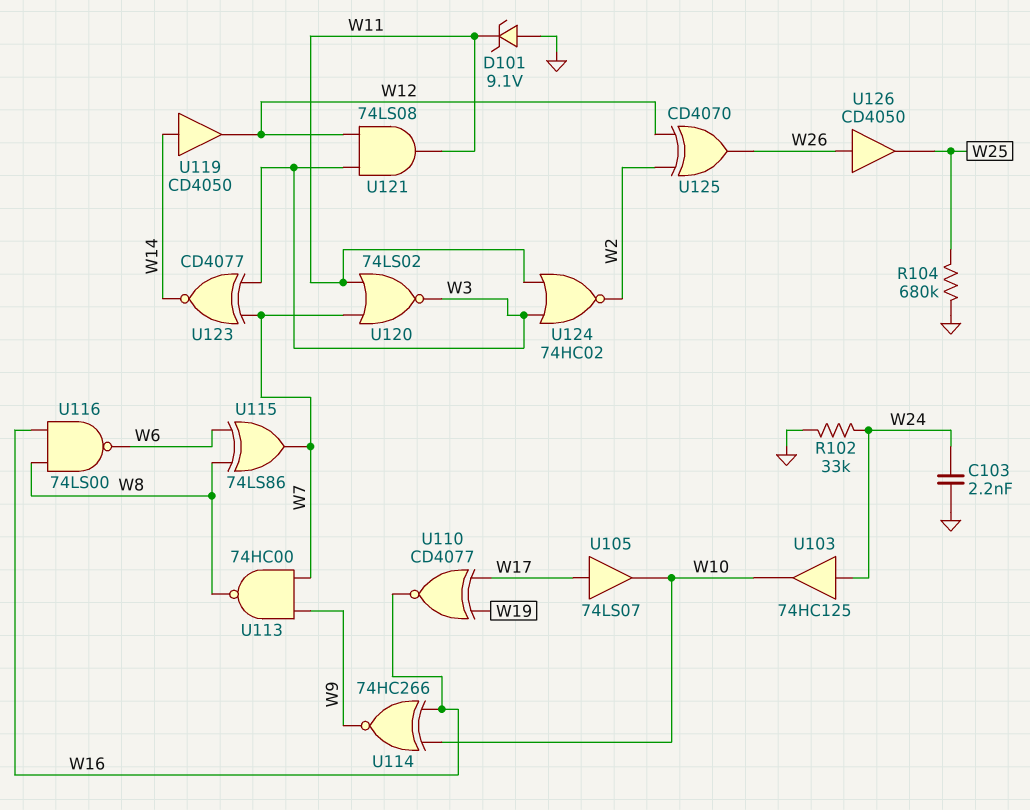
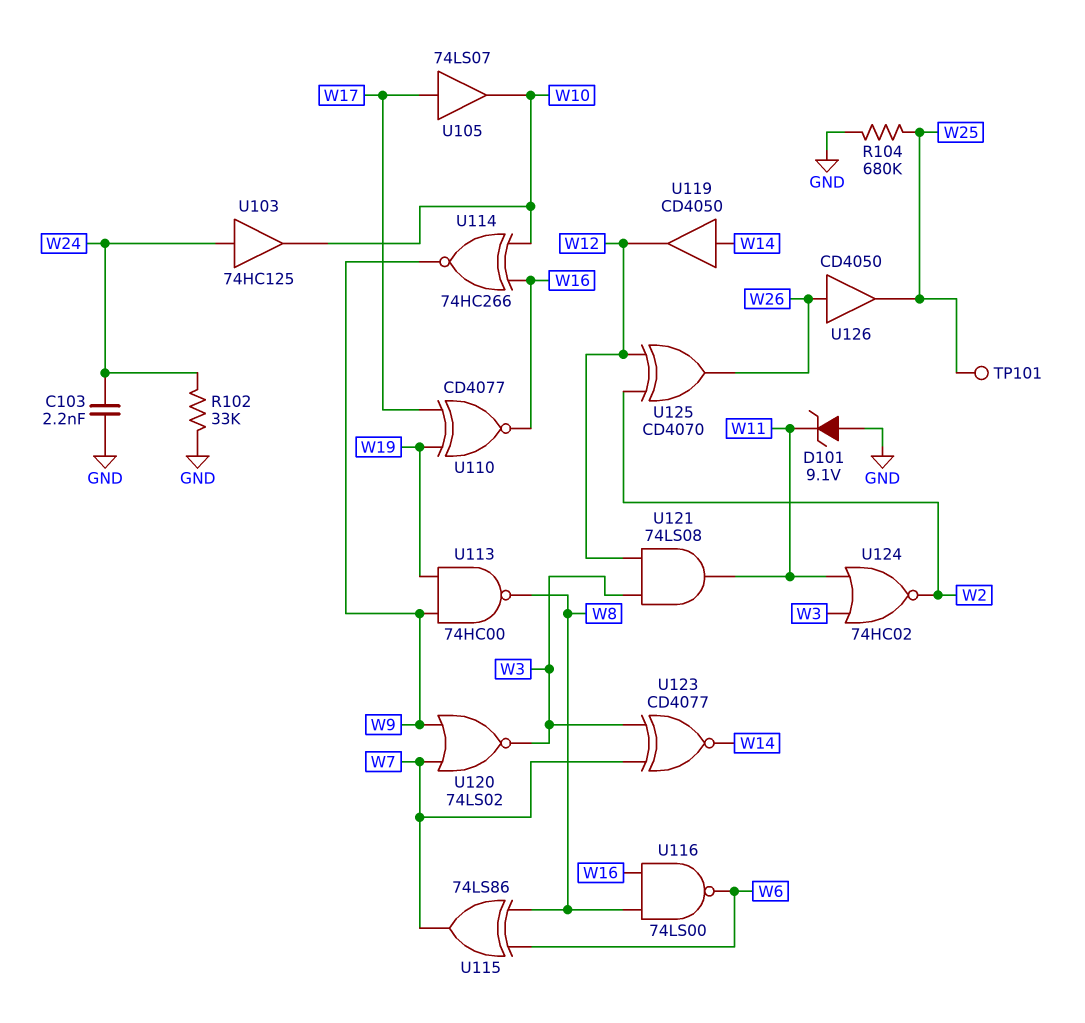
TP101: none -> test point (W25)
U113: NAND 74HC00 (in W7, in W9, out W8) -> NAND 74HC00 (in W9, in W19, out W8)
U120: NOR 74LS02 (in W7, in W11, out W3) -> NOR 74LS02 (in W7, in W9, out W3)

